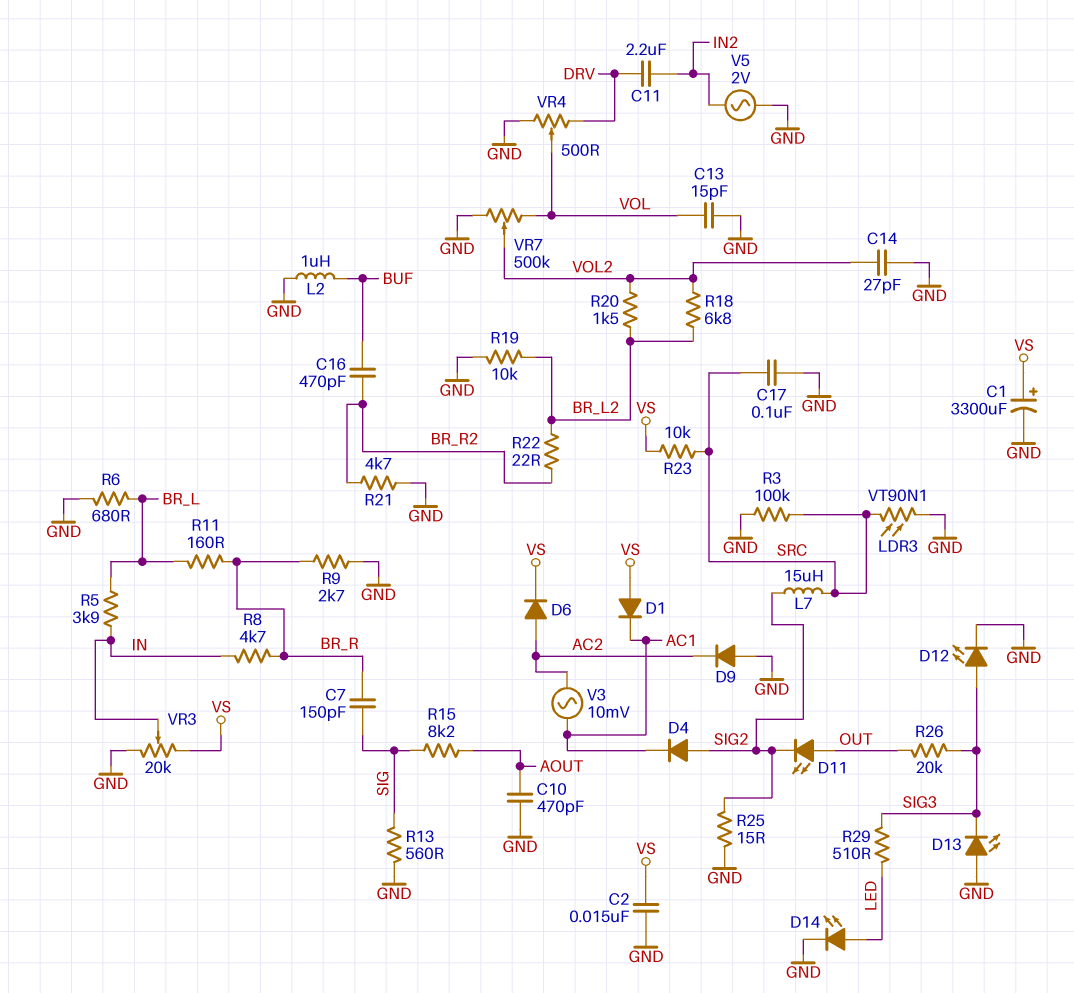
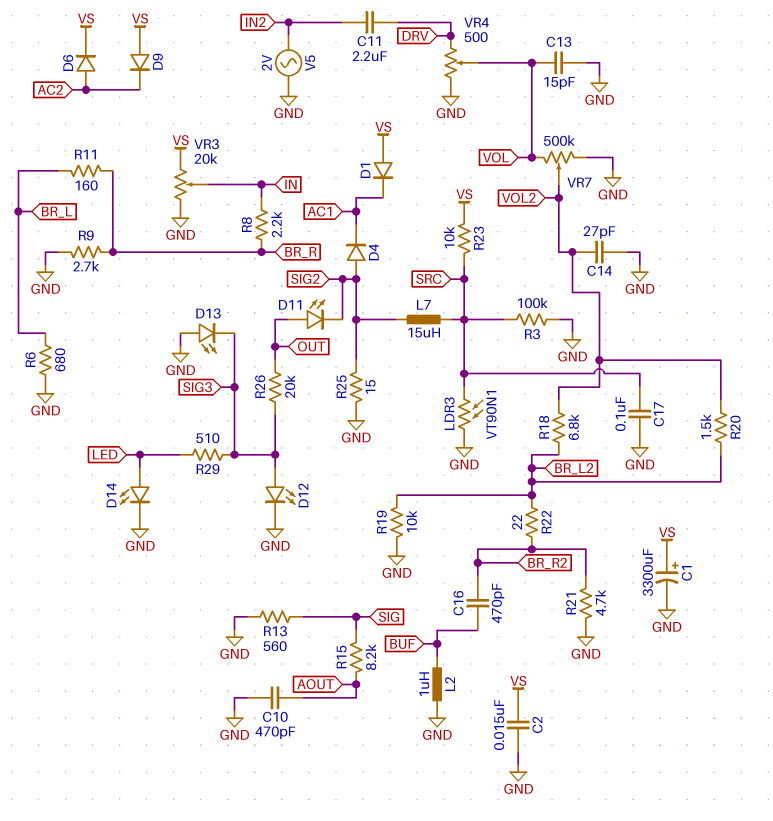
C7: 150pF (BR_R, SIG) -> none
D9: diode (A GND, K AC2) -> diode (A VS, K AC2)
R5: 3.9k (BR_L, IN) -> none
R8: 4.7k (BR_R, IN) -> 2.2k (BR_R, IN)
V3: AC 10mV (AC1, AC2) -> none

